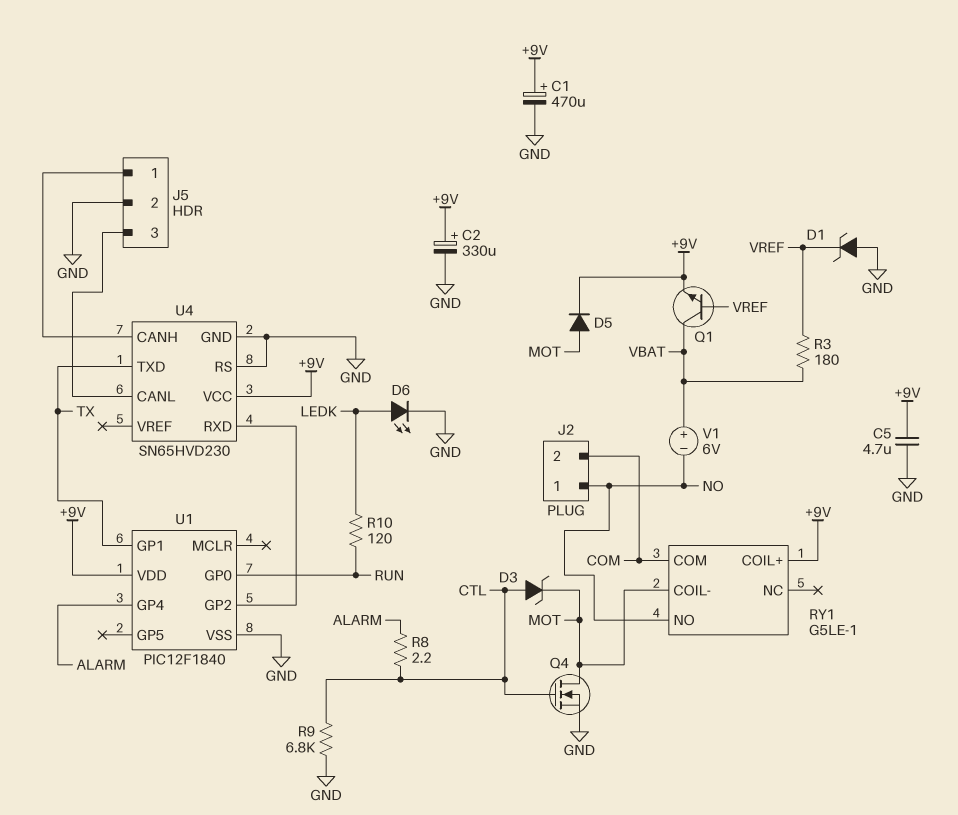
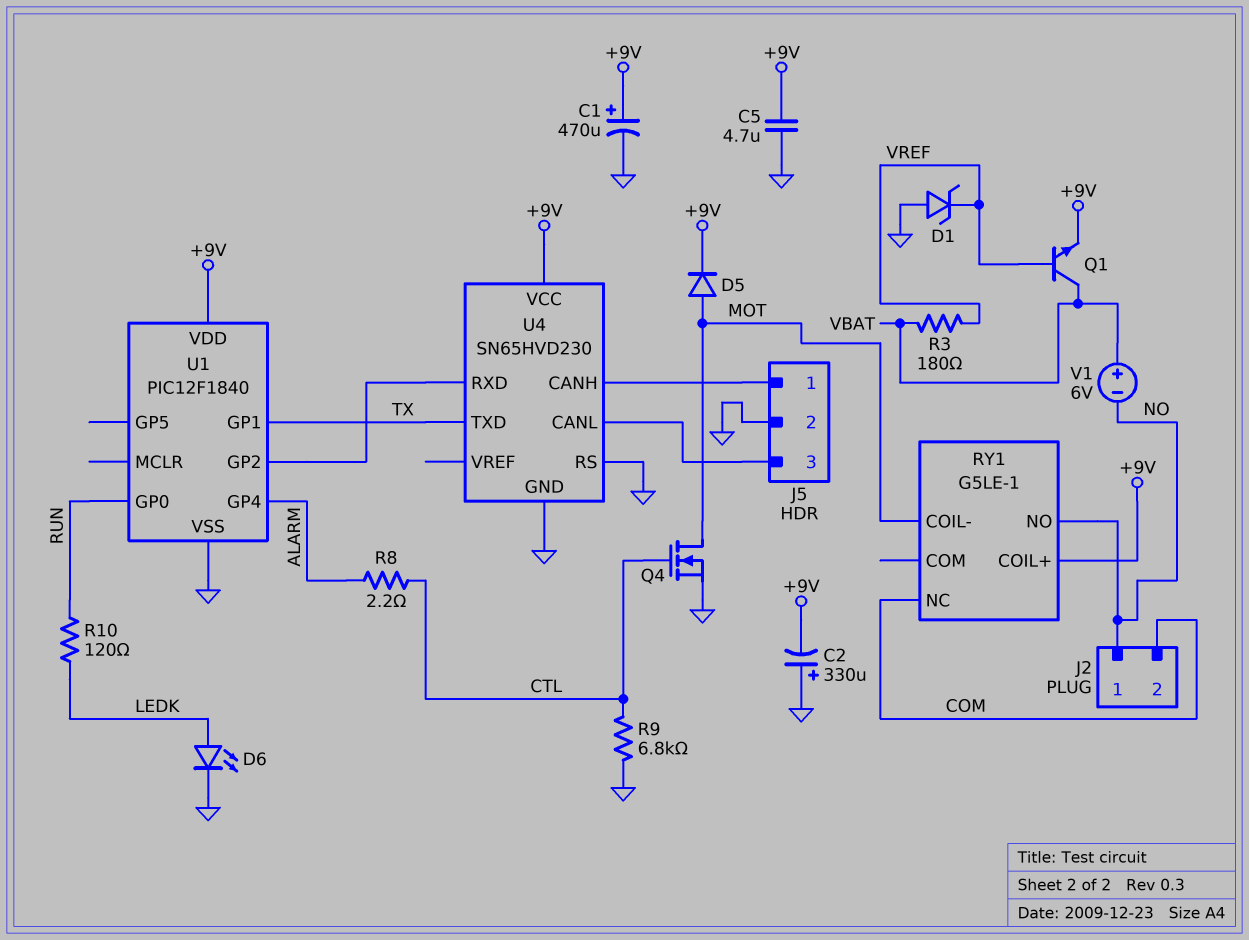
C2: 330uF (plus +9V, minus GND) -> 330uF (plus GND, minus +9V)
D3: zener (A CTL, K MOT) -> none
RY1 pin COM: COM -> none
RY1 pin NC: none -> COM

